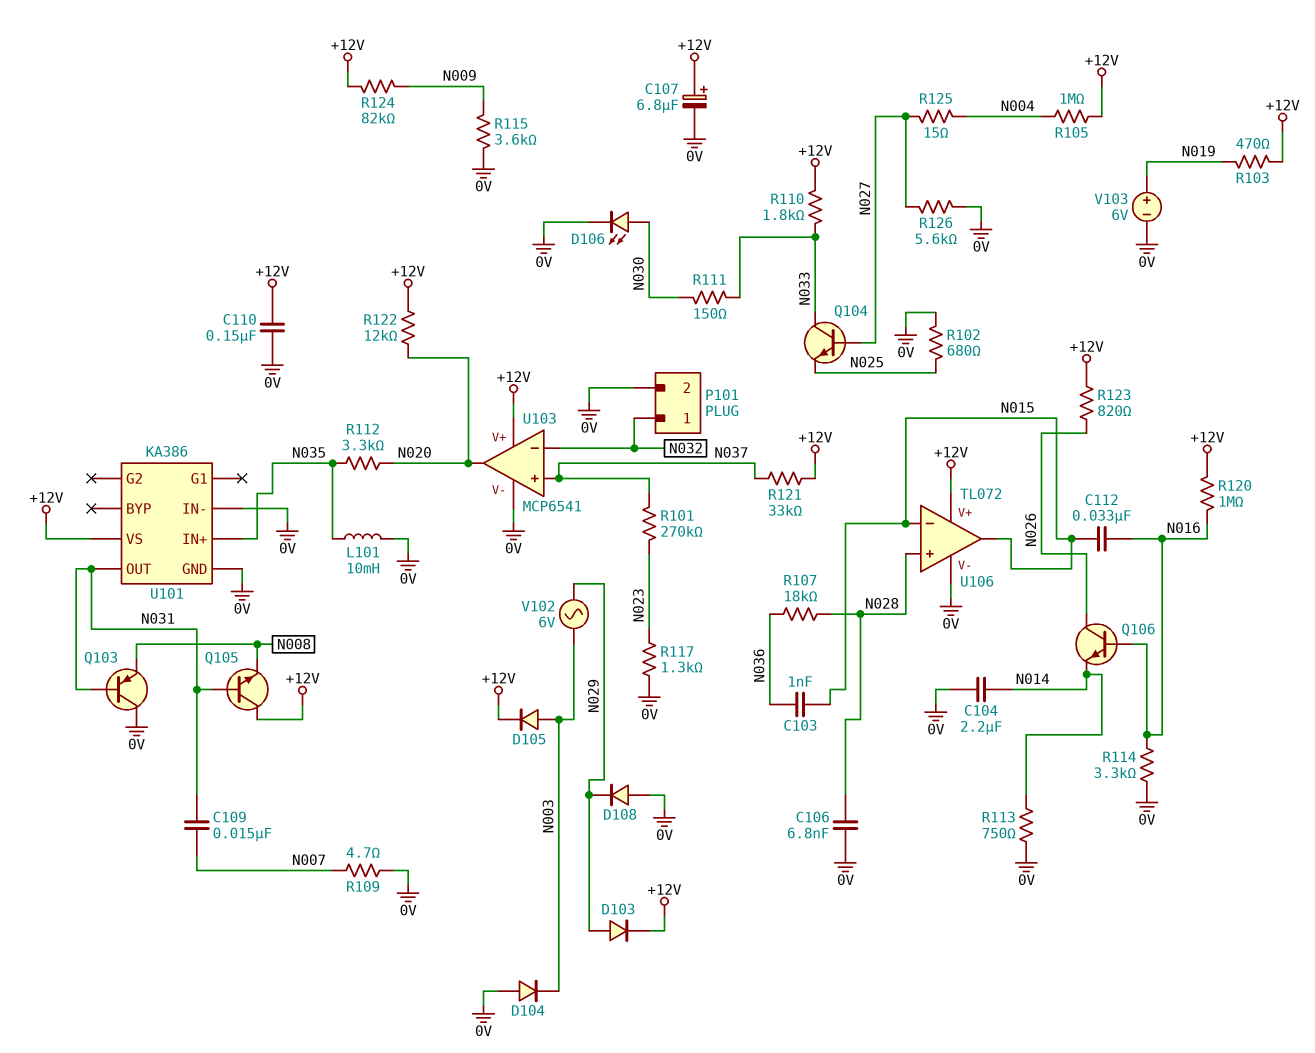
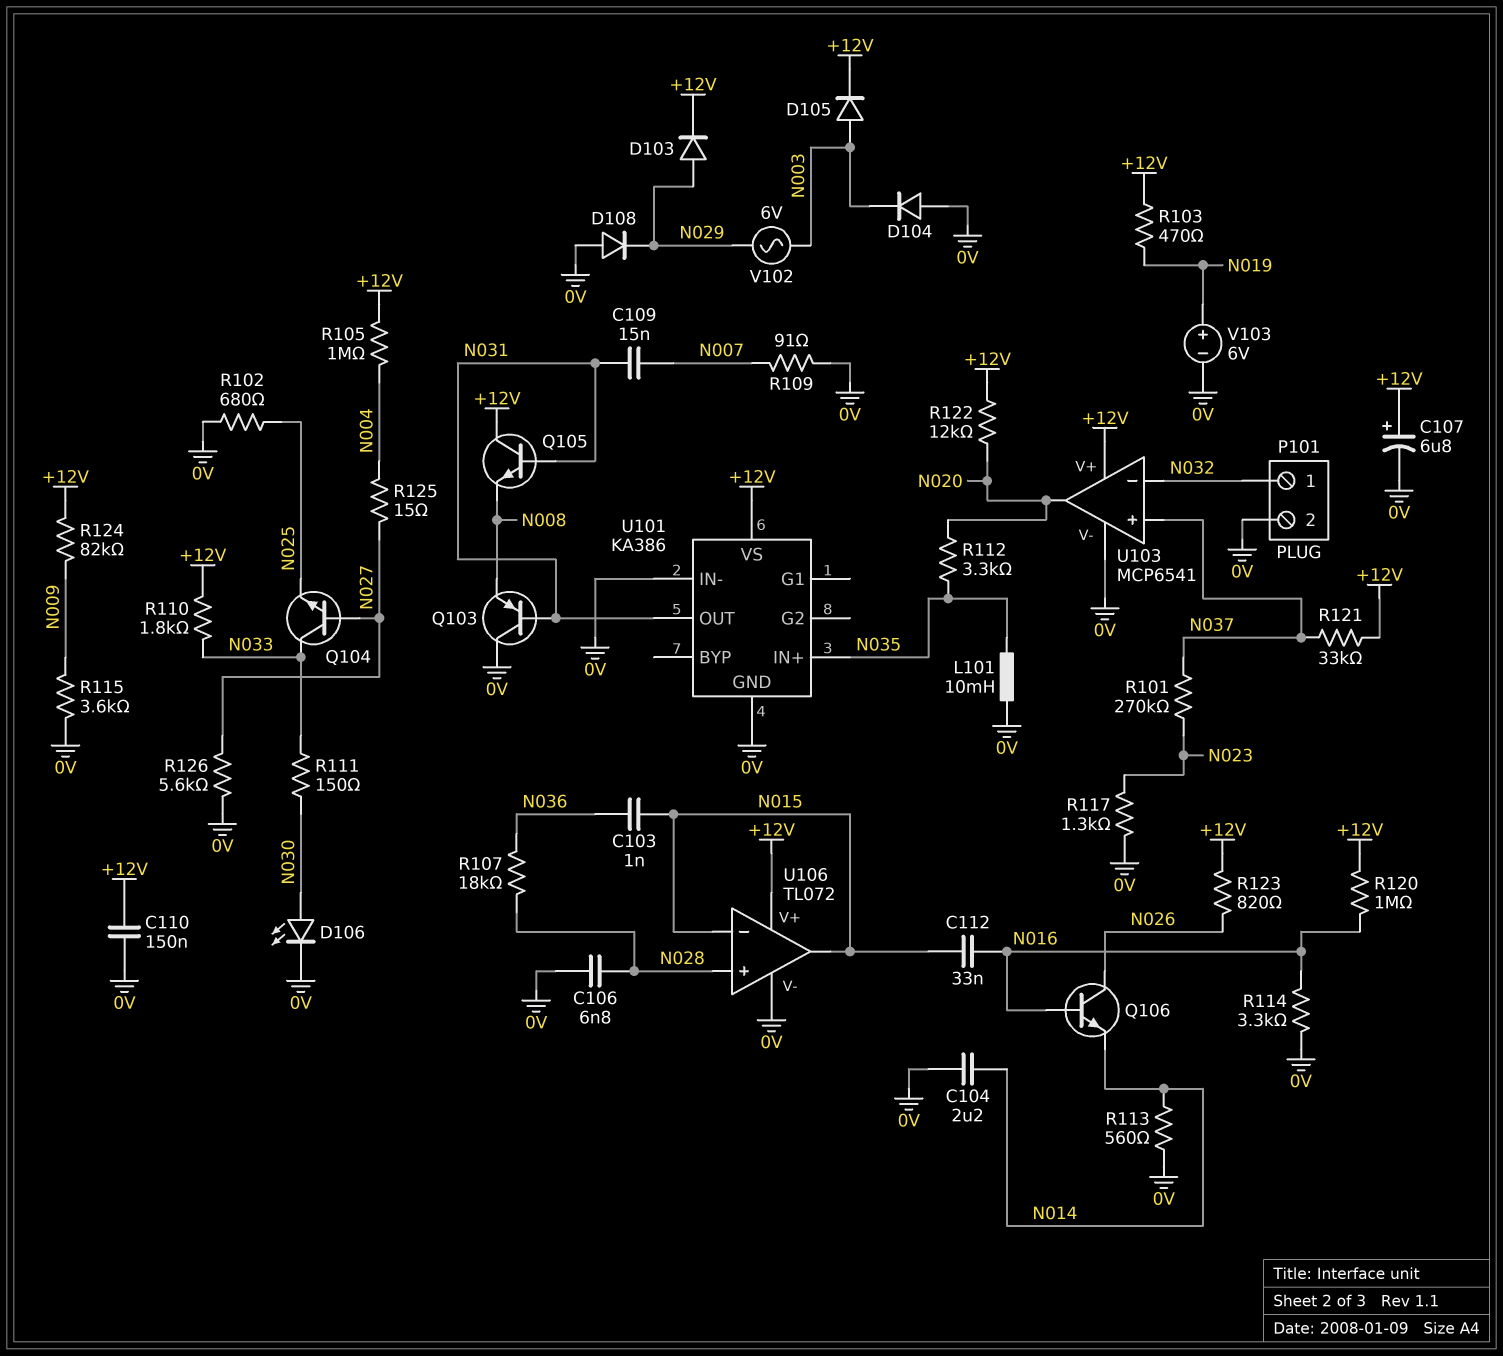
R109: 4.7 (0V, N007) -> 91 (0V, N007)
R113: 750 (0V, N014) -> 560 (0V, N014)

